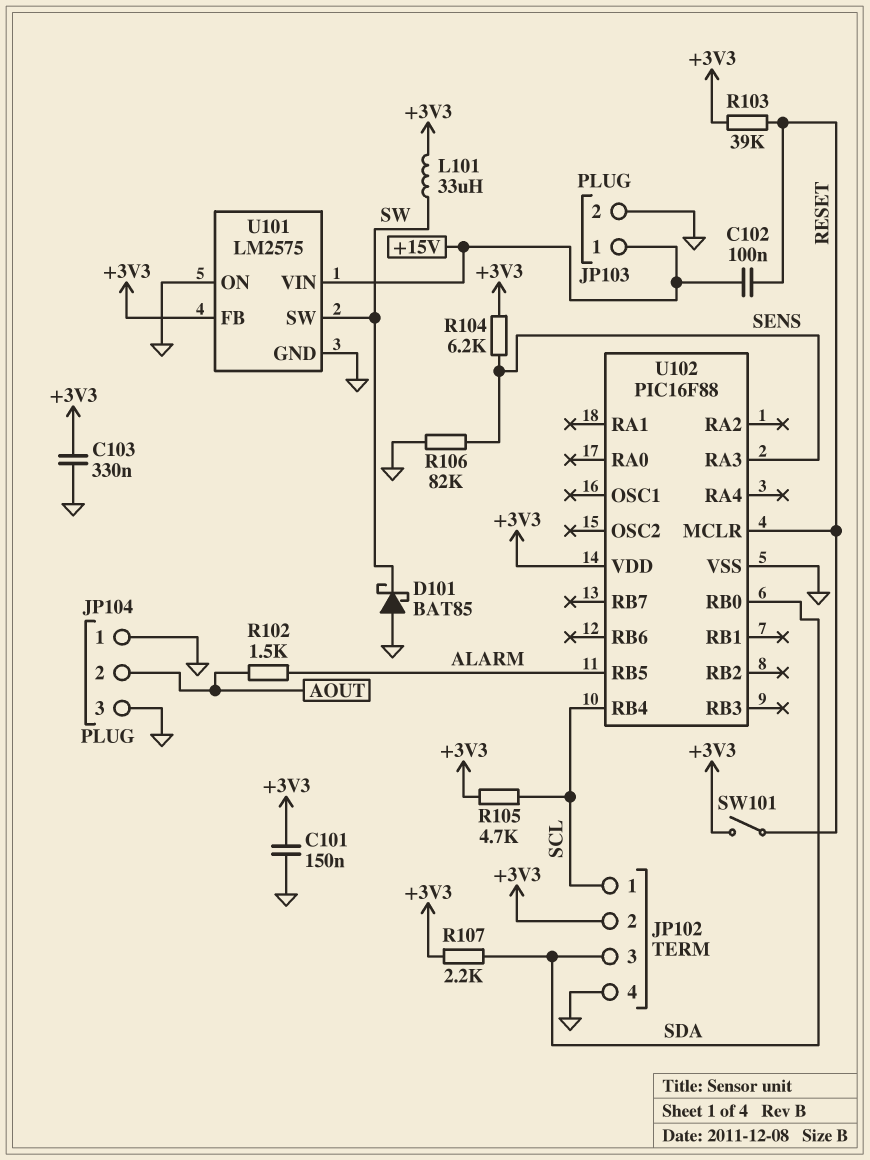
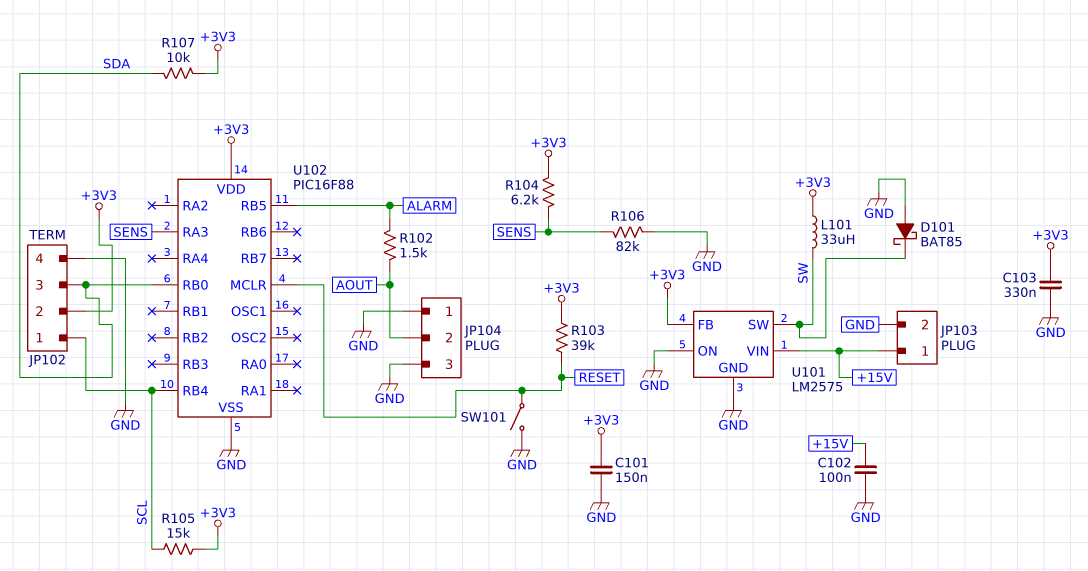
C102: 100nF (+15V, RESET) -> 100nF (+15V, GND)
R105: 4.7k (+3V3, SCL) -> 15k (+3V3, SCL)
R107: 2.2k (+3V3, SDA) -> 10k (+3V3, SDA)
SW101: switch (+3V3, RESET) -> switch (GND, RESET)

